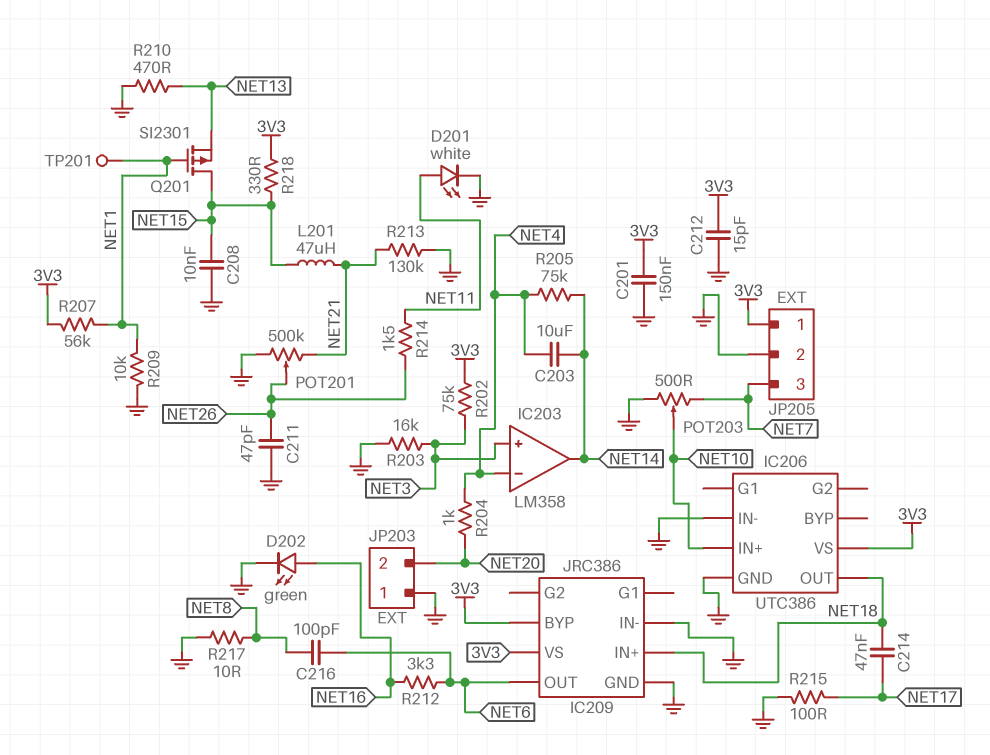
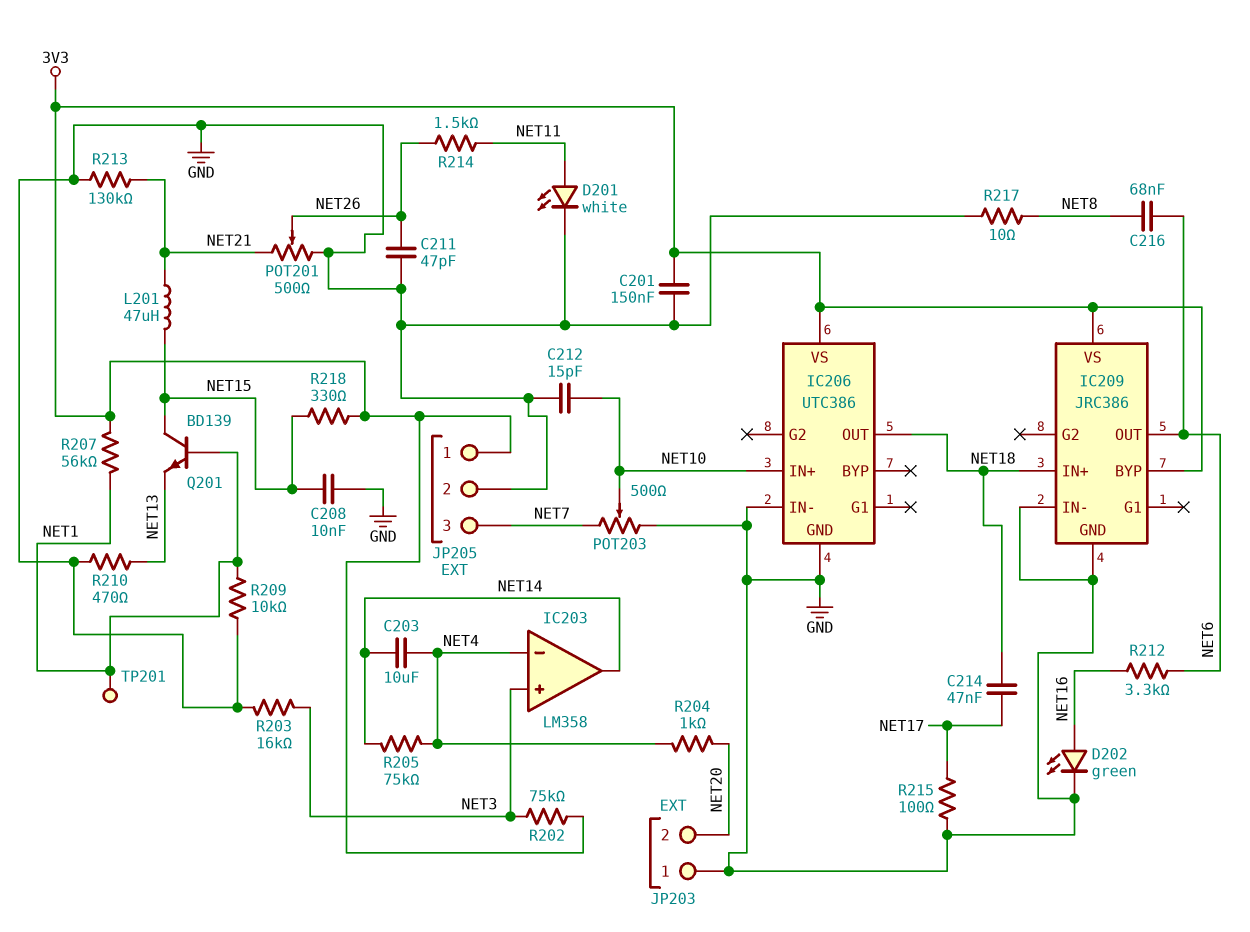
C212: 15pF (3V3, GND) -> 15pF (GND, NET10)
C216: 100pF (NET6, NET8) -> 68nF (NET6, NET8)
POT201: 500k (GND, NET21, wiper NET26) -> 500 (GND, NET21, wiper NET26)
Q201: PMOS SI2301 (G NET1, D NET15, S NET13) -> NPN BD139 (B NET1, C NET15, E NET13)

